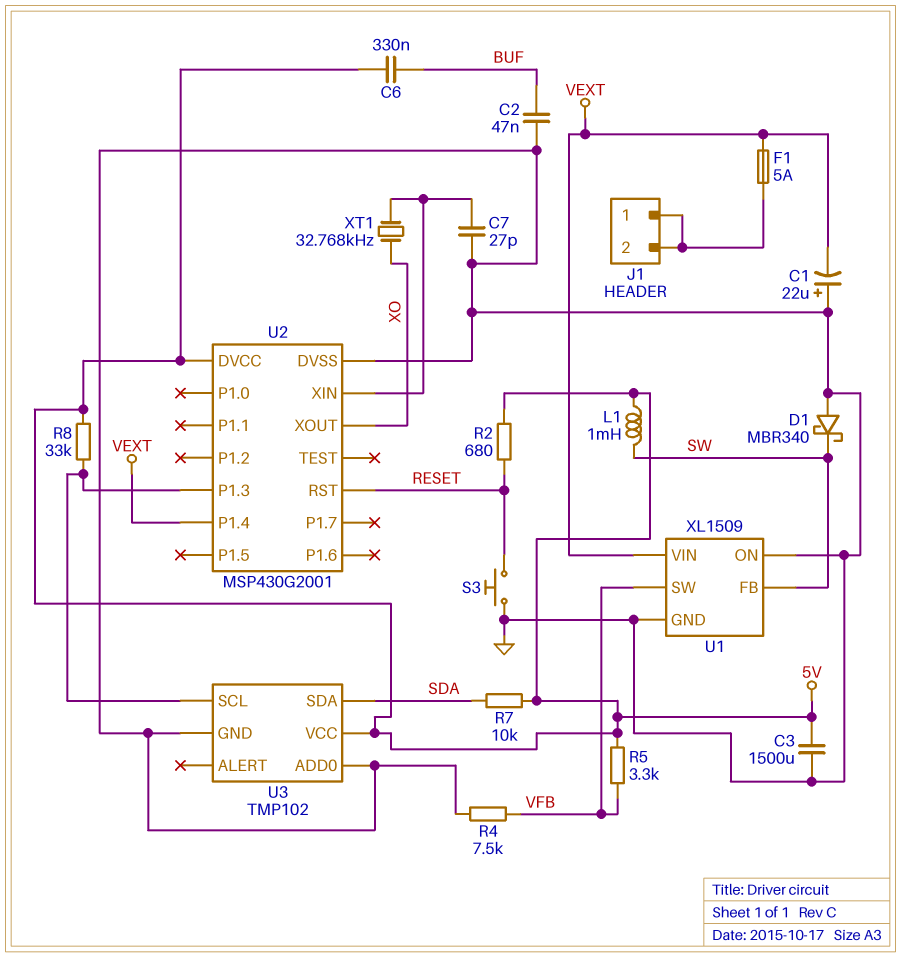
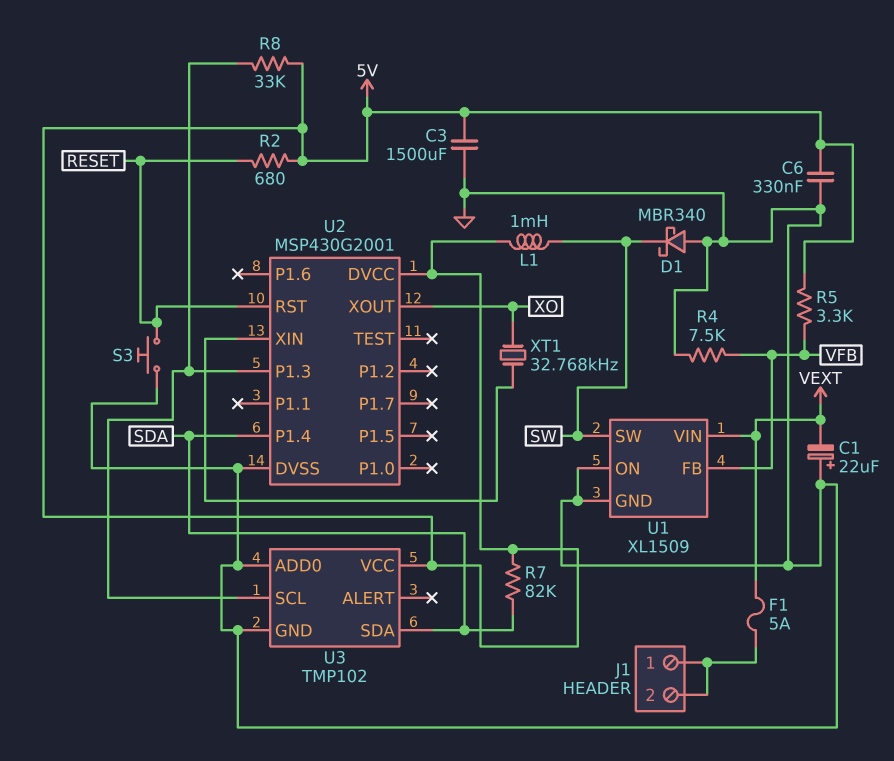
C2: 47nF (BUF, GND) -> none
C6: 330nF (5V, BUF) -> 330nF (5V, GND)
C7: 27pF (GND, U2/XIN) -> none
R7: 10k (5V, SDA) -> 82k (5V, SDA)
U1 pin FB: SW -> VFB
U1 pin SW: VFB -> SW
U2 pin P1.4: VEXT -> SDA

